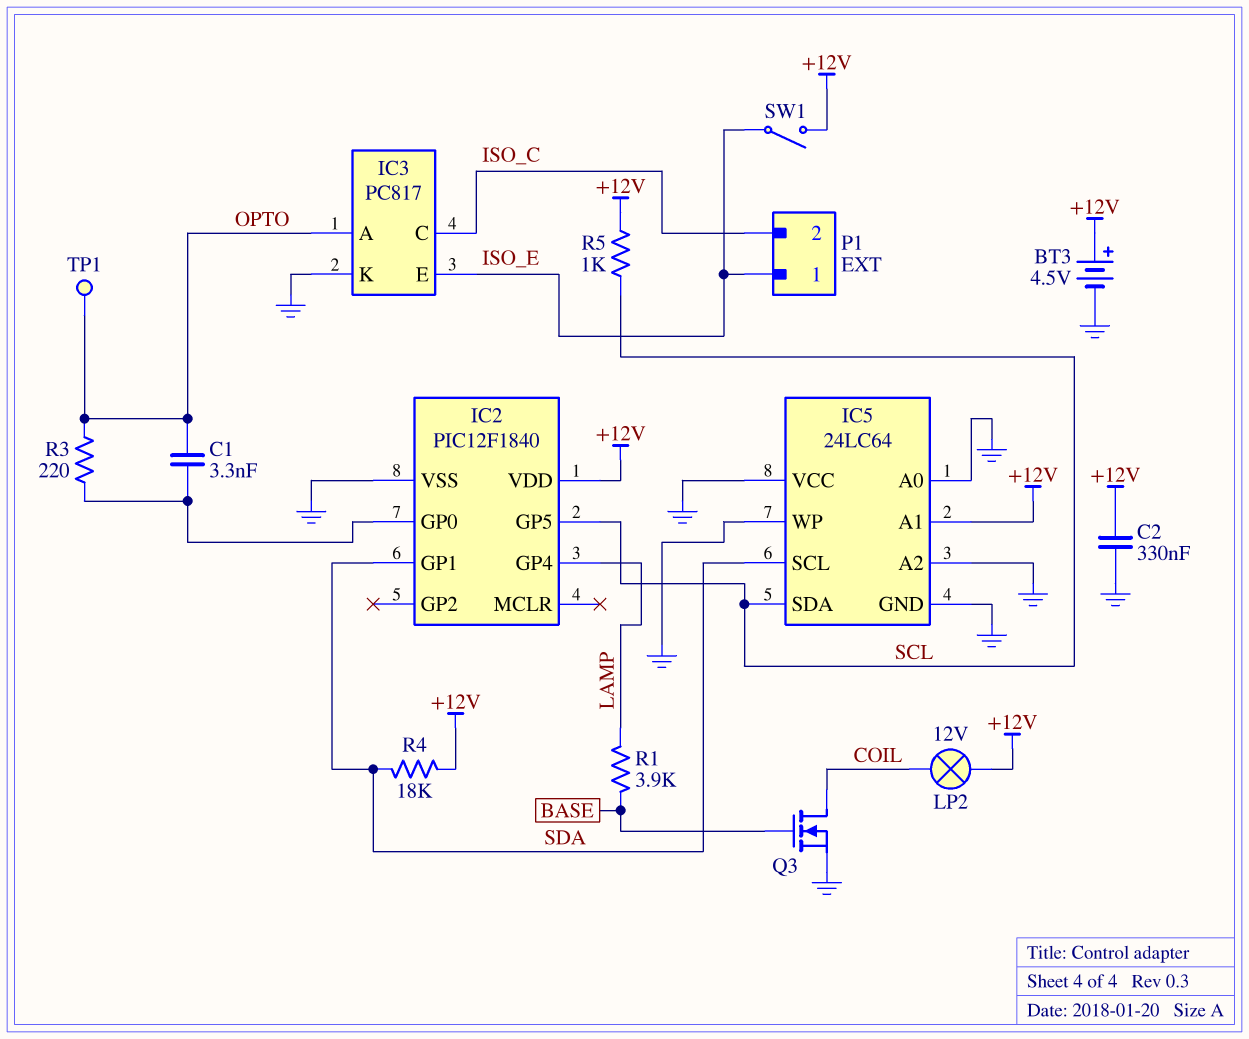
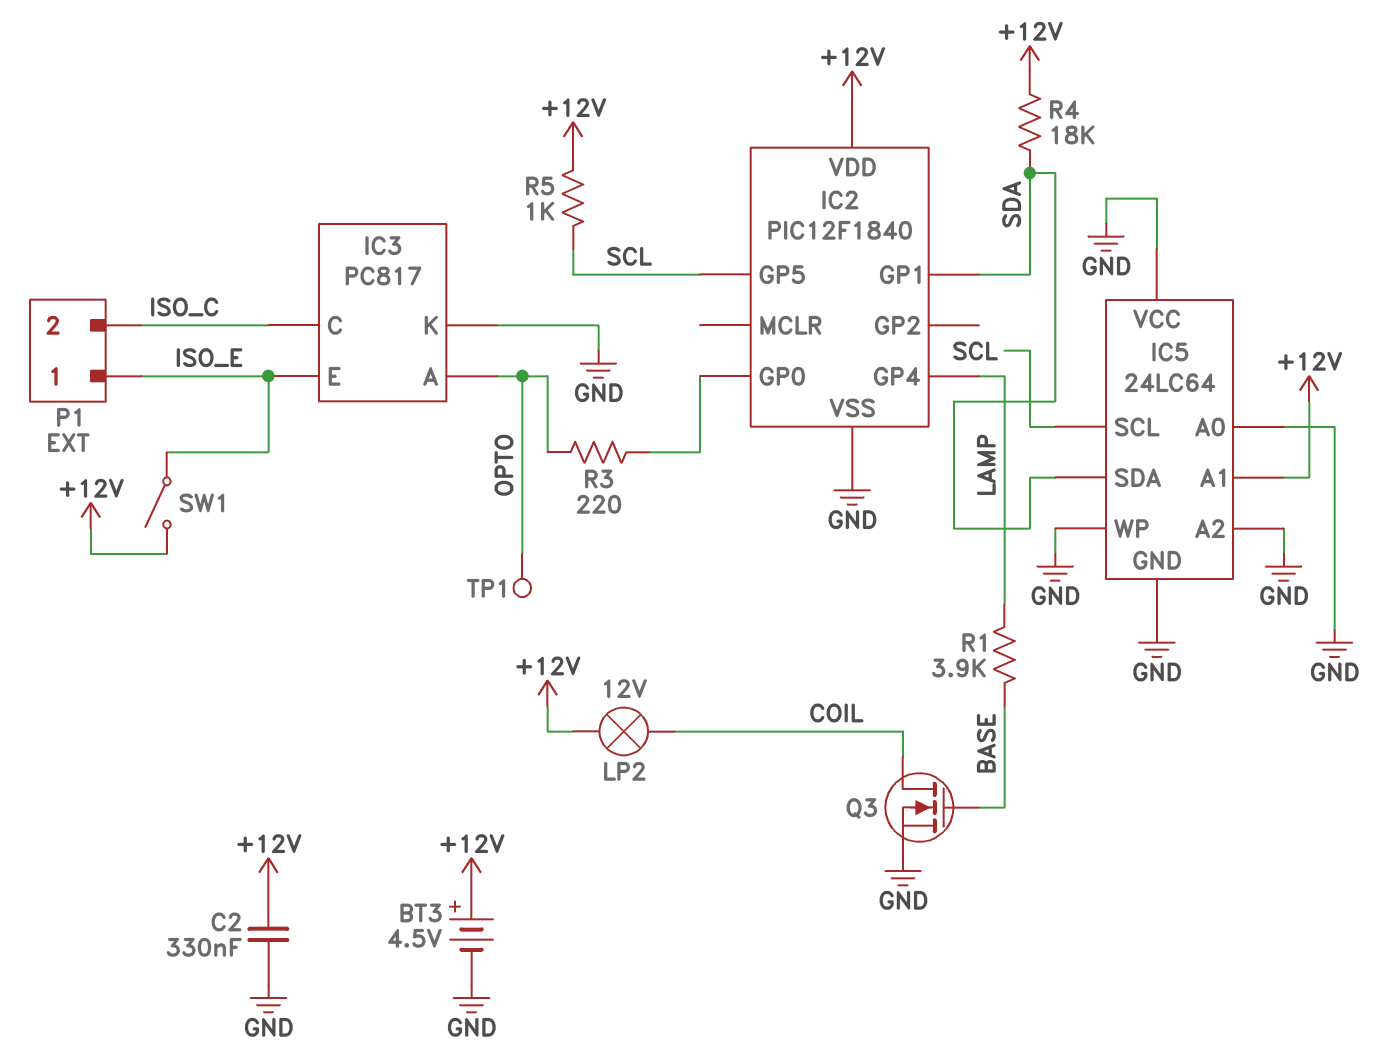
C1: 3.3nF (IC2/GP0, OPTO) -> none
IC5 pin SCL: SDA -> SCL
IC5 pin SDA: SCL -> SDA

